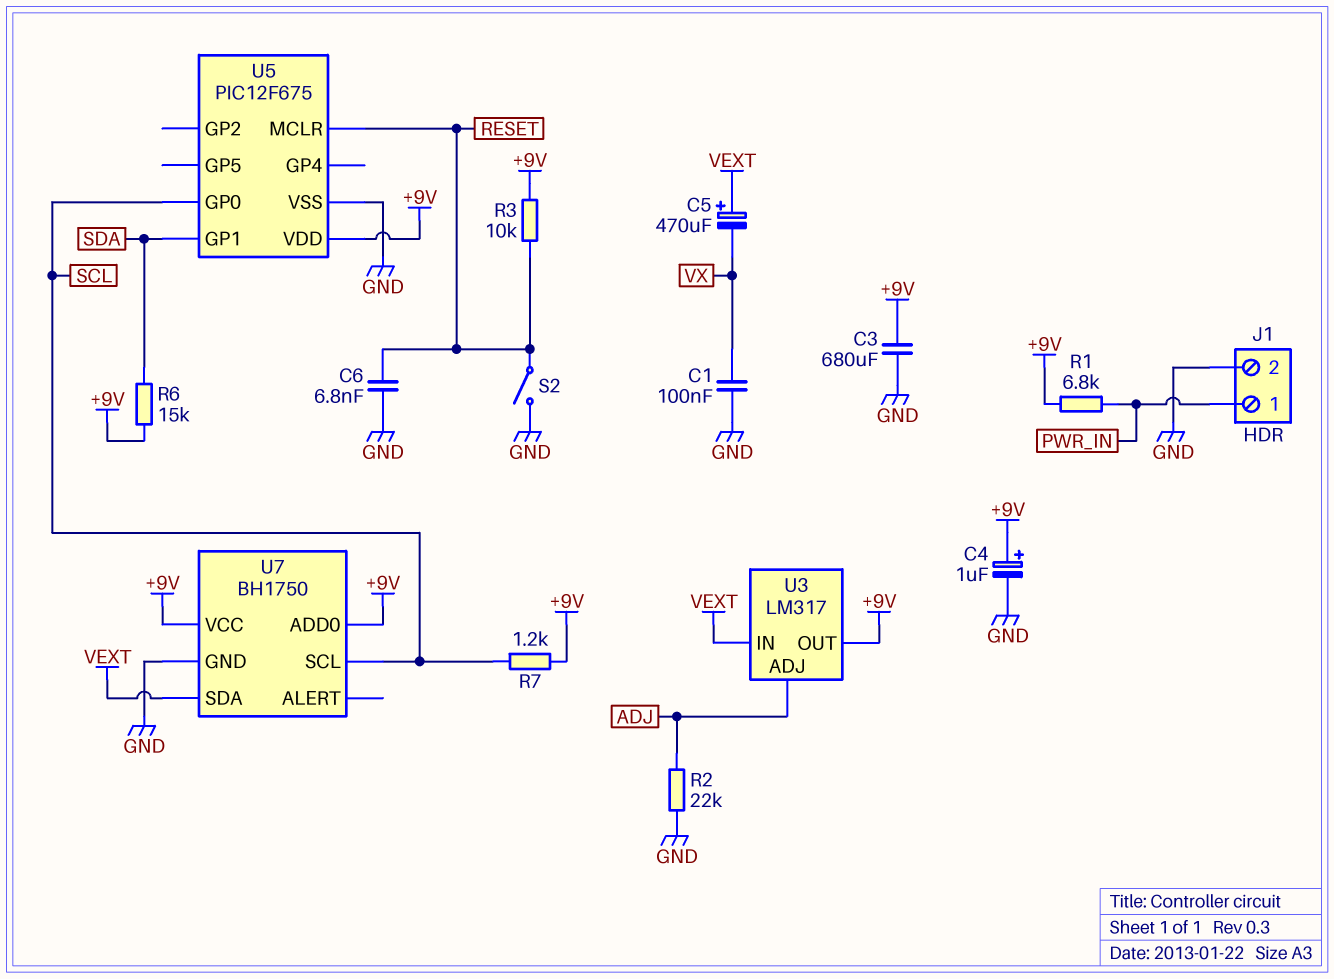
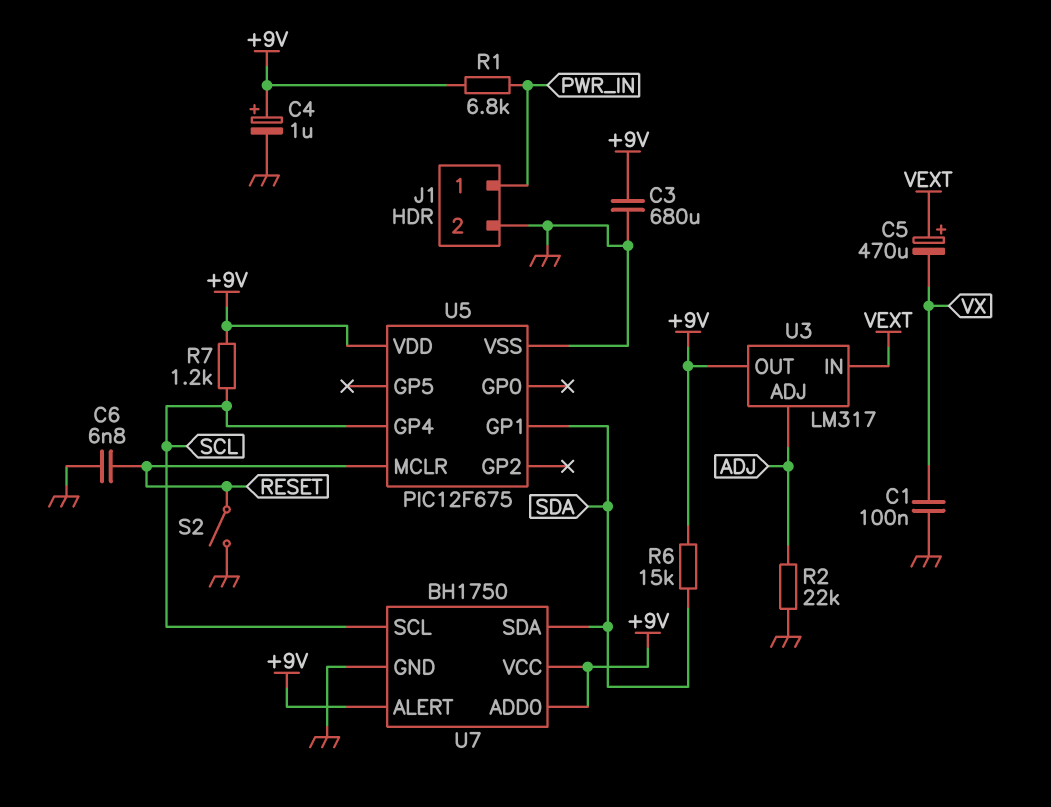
R3: 10k (+9V, RESET) -> none
U5 pin GP0: SCL -> none
U5 pin GP4: none -> SCL
U7 pin ALERT: none -> +9V
U7 pin SDA: VEXT -> SDA

